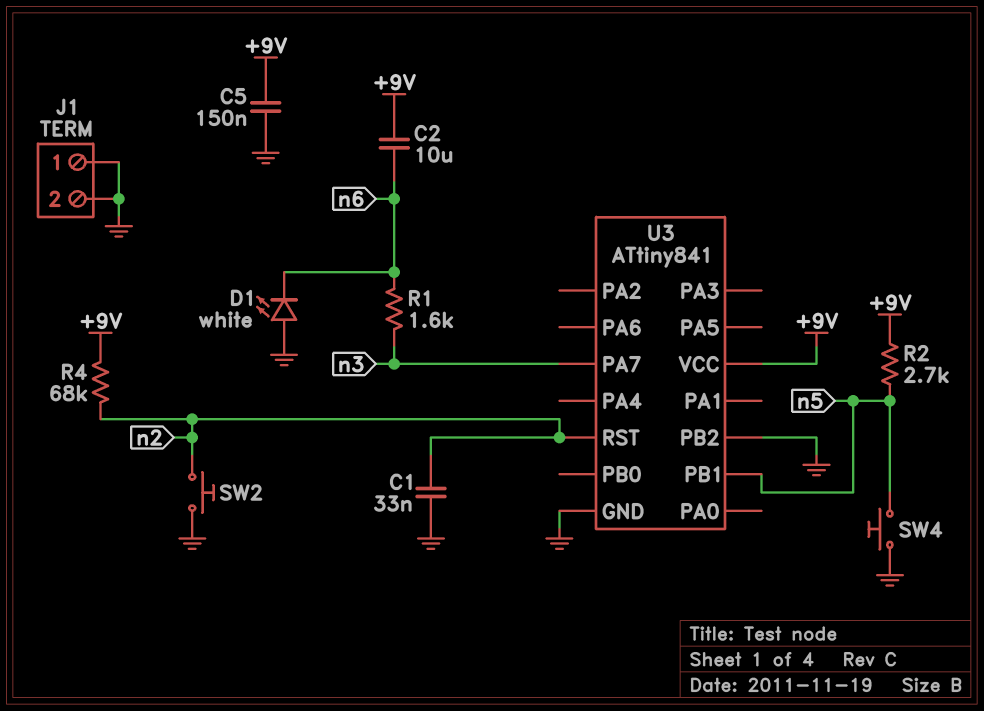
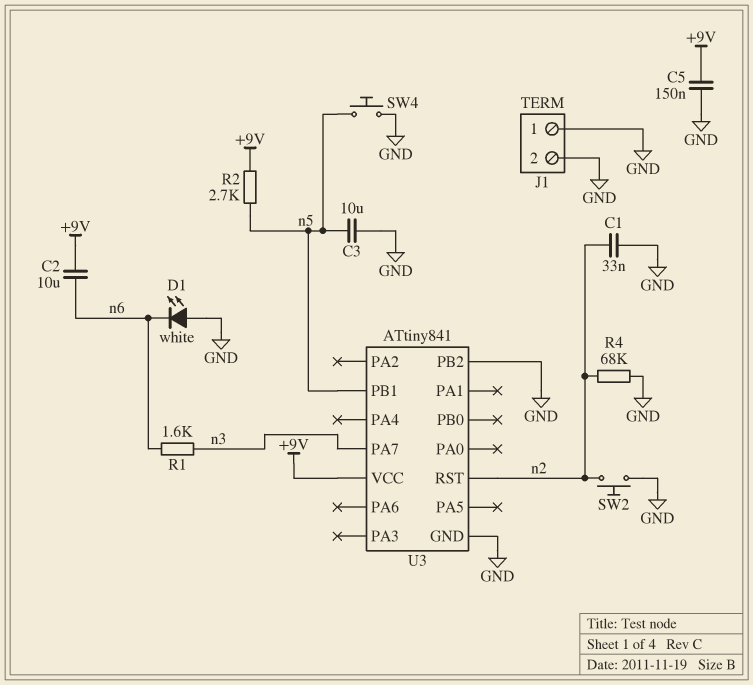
C3: none -> 10uF (GND, n5)
R4: 68k (+9V, n2) -> 68k (GND, n2)

